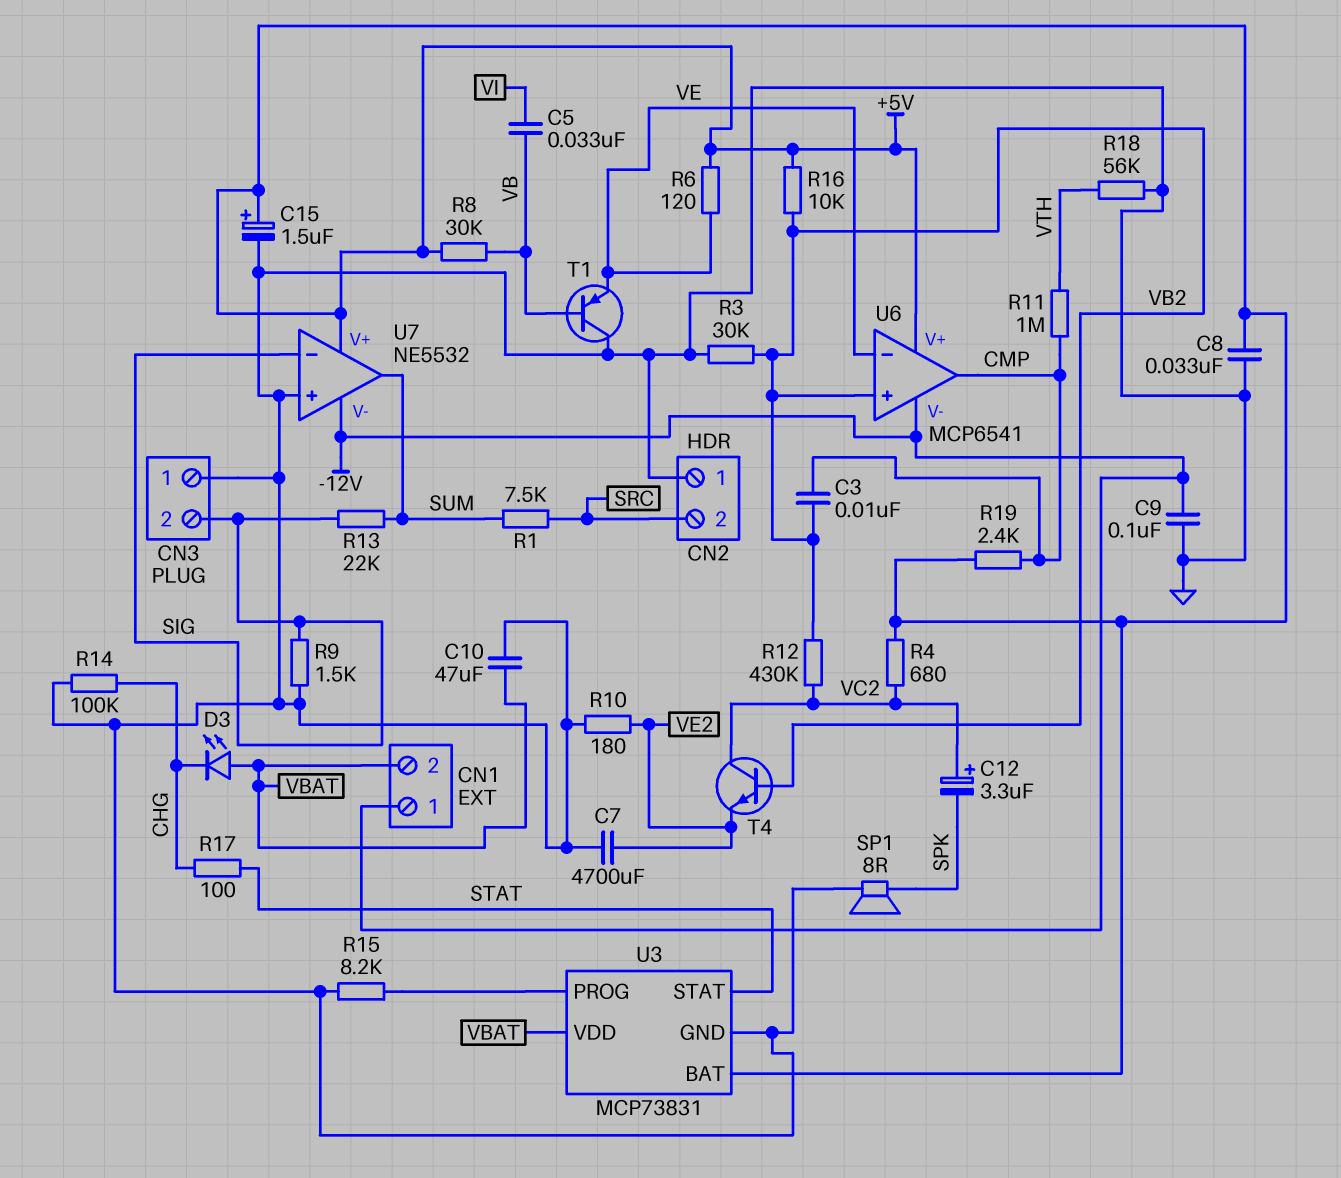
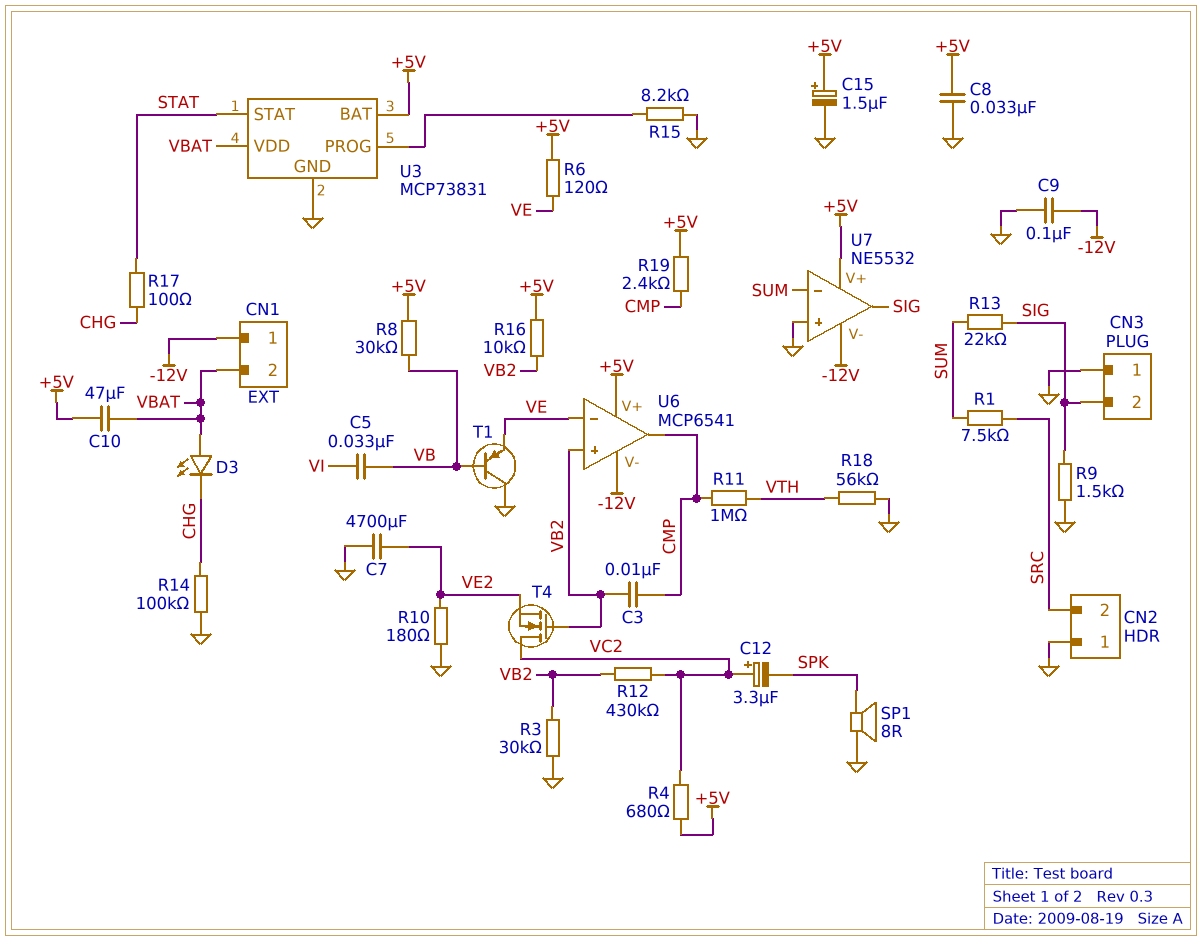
C10: 47uF (GND, VBAT) -> 47uF (+5V, VBAT)
T4: NPN (B VB2, C VC2, E VE2) -> NMOS (G VB2, D VC2, S VE2)
U7 pin in-: SIG -> SUM
U7 pin out: SUM -> SIG

